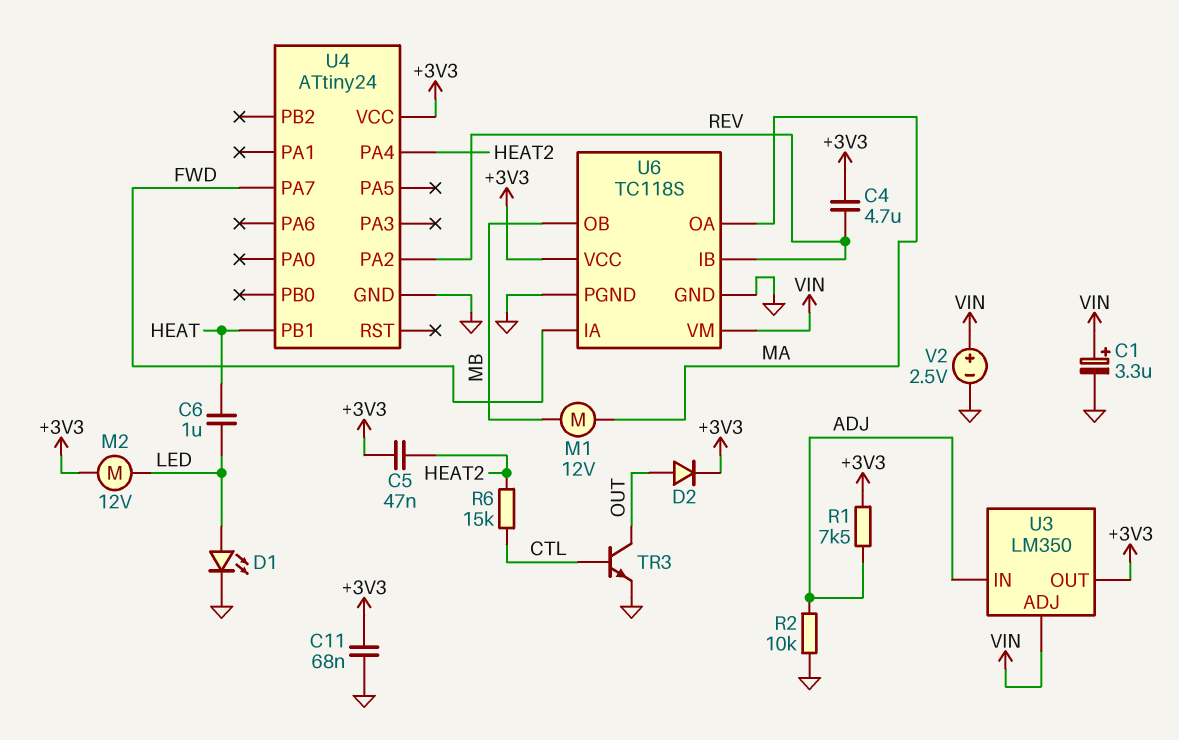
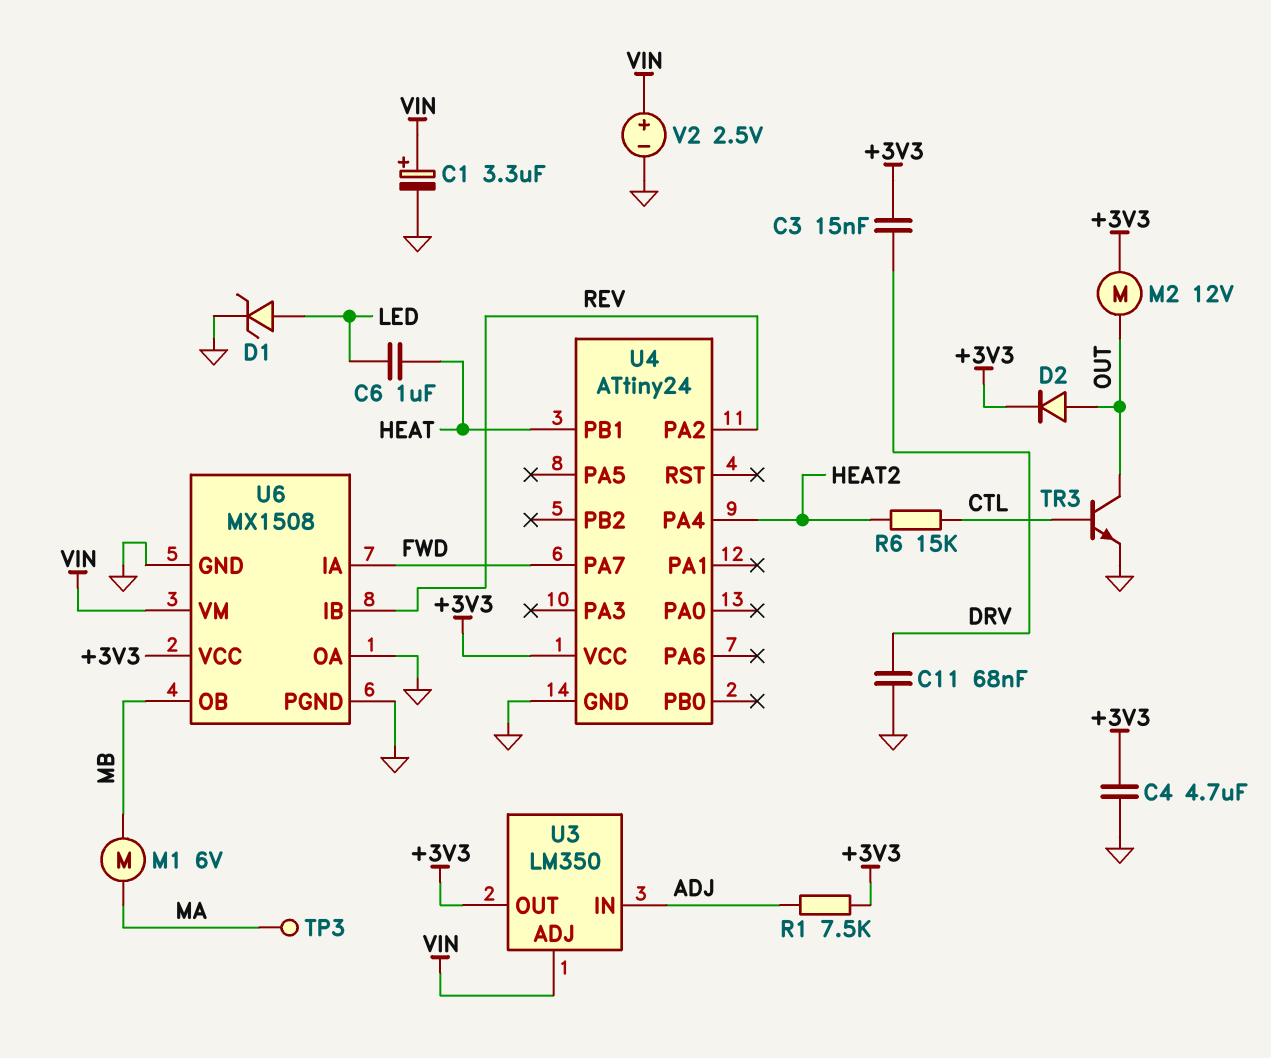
C3: none -> 15nF (+3V3, DRV)
C4: 4.7uF (+3V3, REV) -> 4.7uF (+3V3, GND)
C5: 47nF (+3V3, HEAT2) -> none
C11: 68nF (+3V3, GND) -> 68nF (DRV, GND)
D1: LED (A LED, K GND) -> zener (A LED, K GND)
M1: motor 12V (MA, MB) -> motor 6V (MA, MB)
M2: motor 12V (+3V3, LED) -> motor 12V (+3V3, OUT)
R2: 10k (ADJ, GND) -> none
TP3: none -> test point (MA)
U6: TC118S -> MX1508
U6 pin OA: MA -> GND

